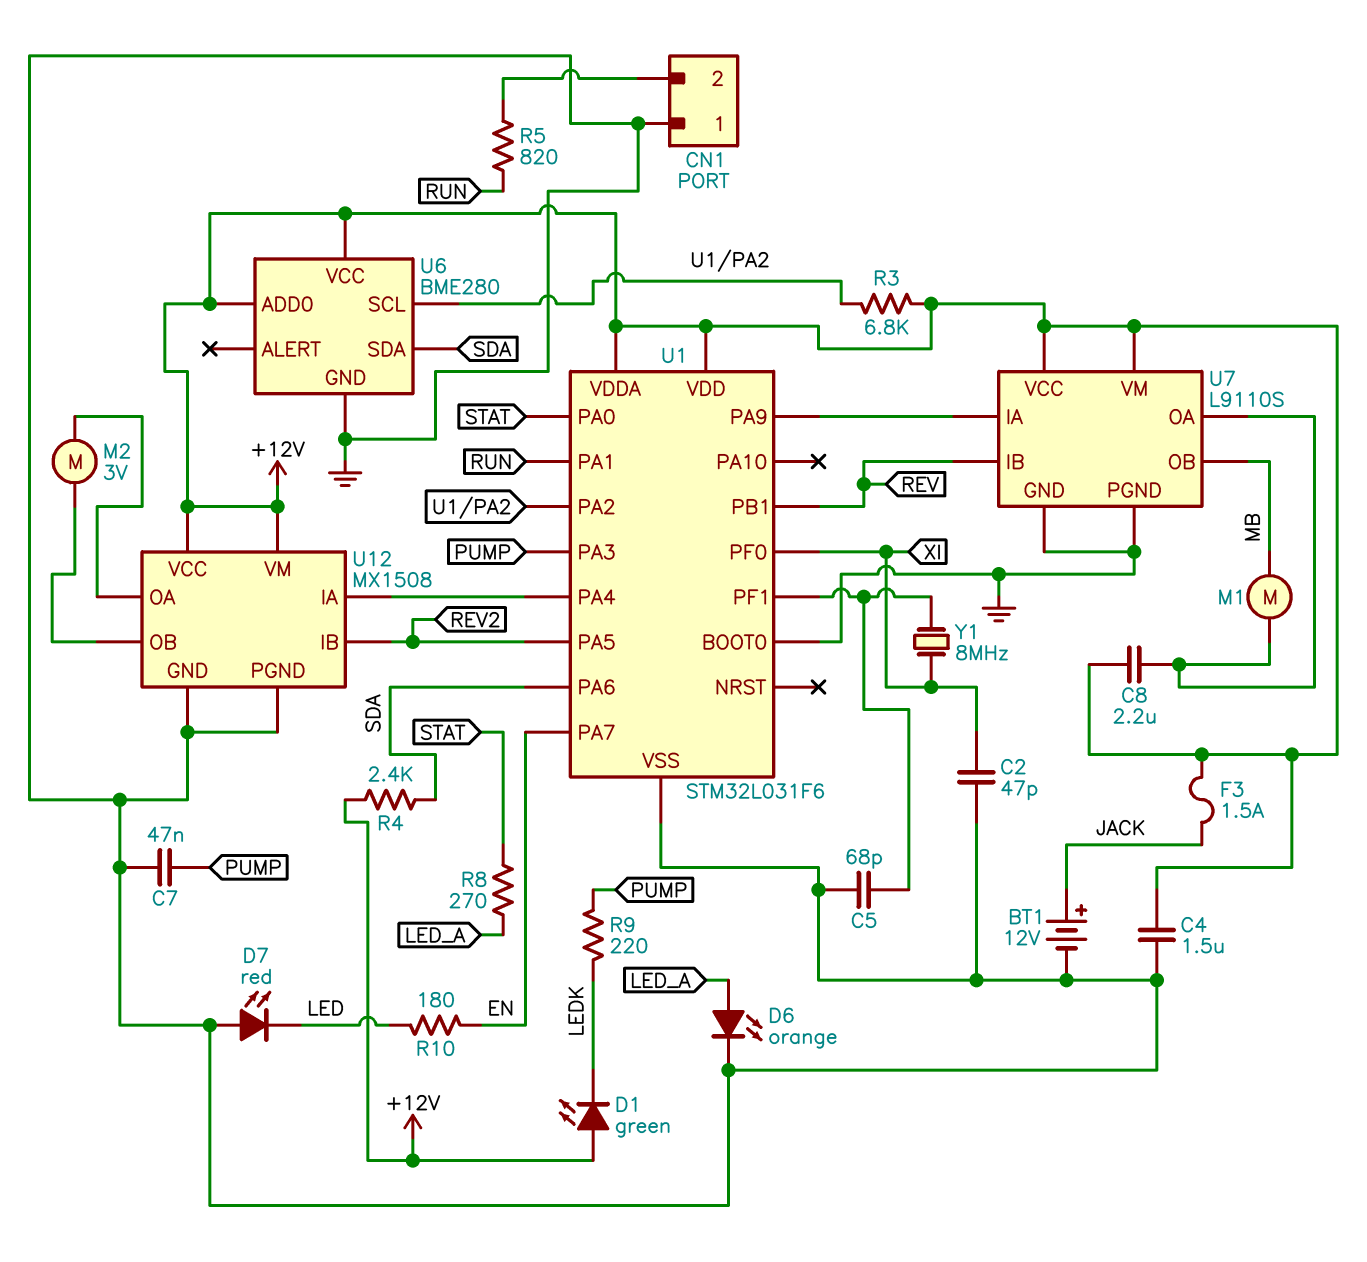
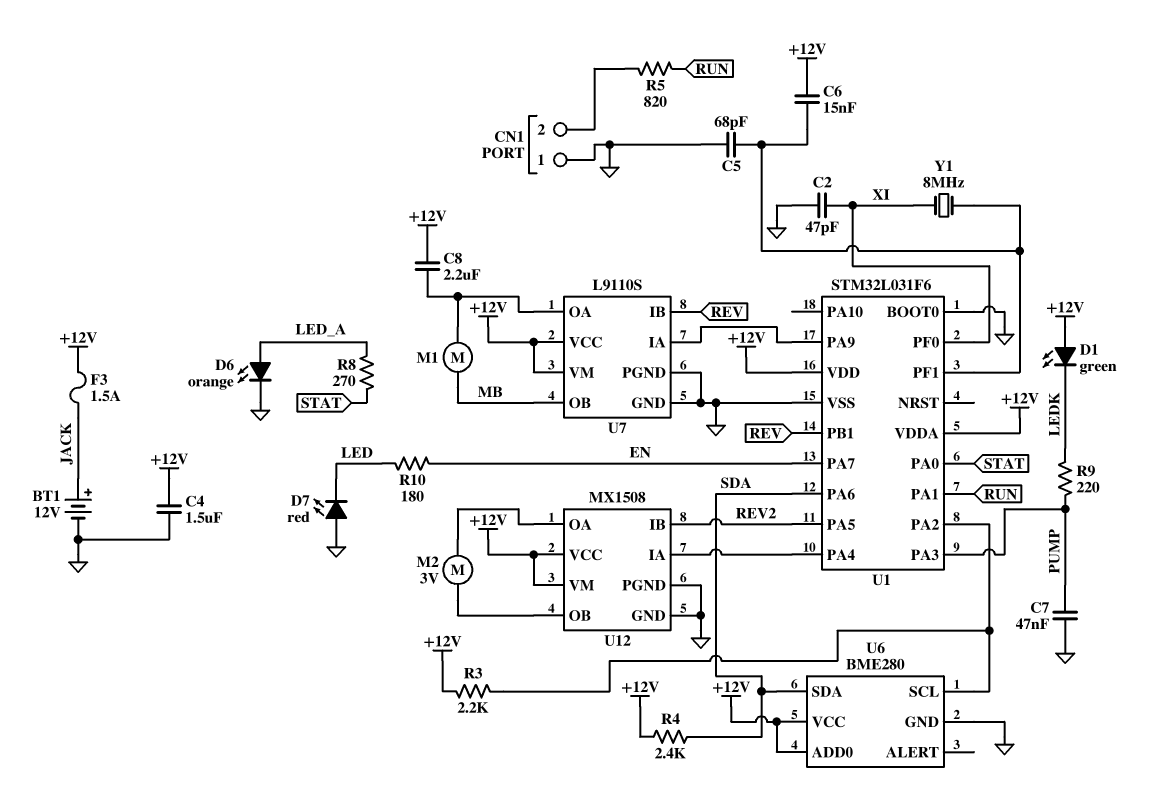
C6: none -> 15nF (+12V, U1/PF1)
R3: 6.8k (+12V, U1/PA2) -> 2.2k (+12V, U1/PA2)

